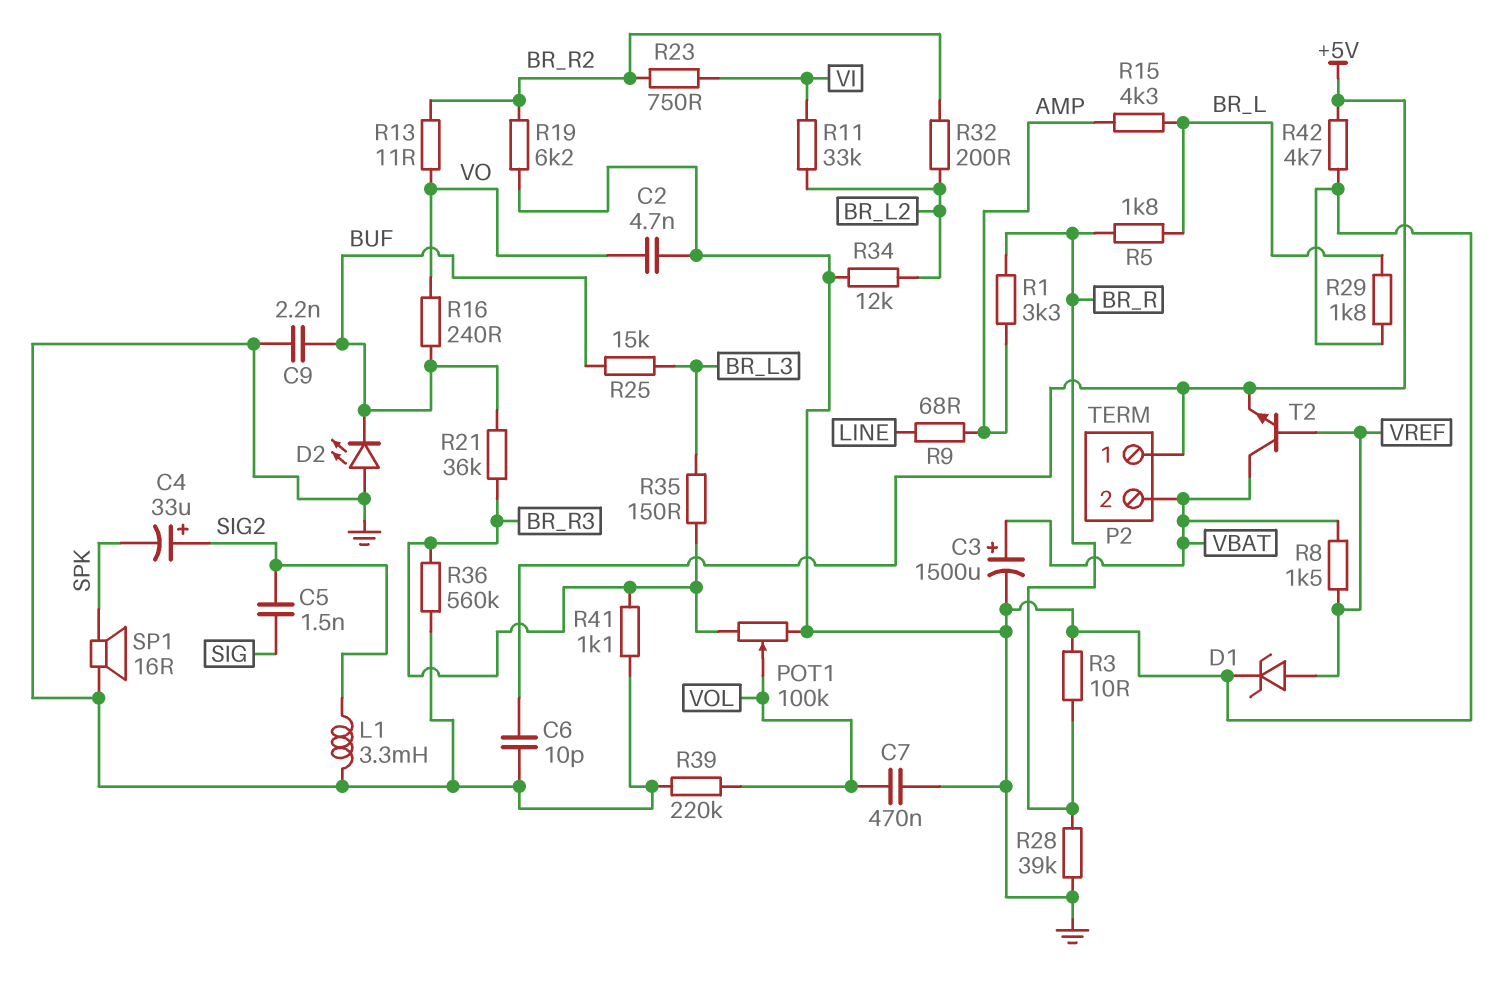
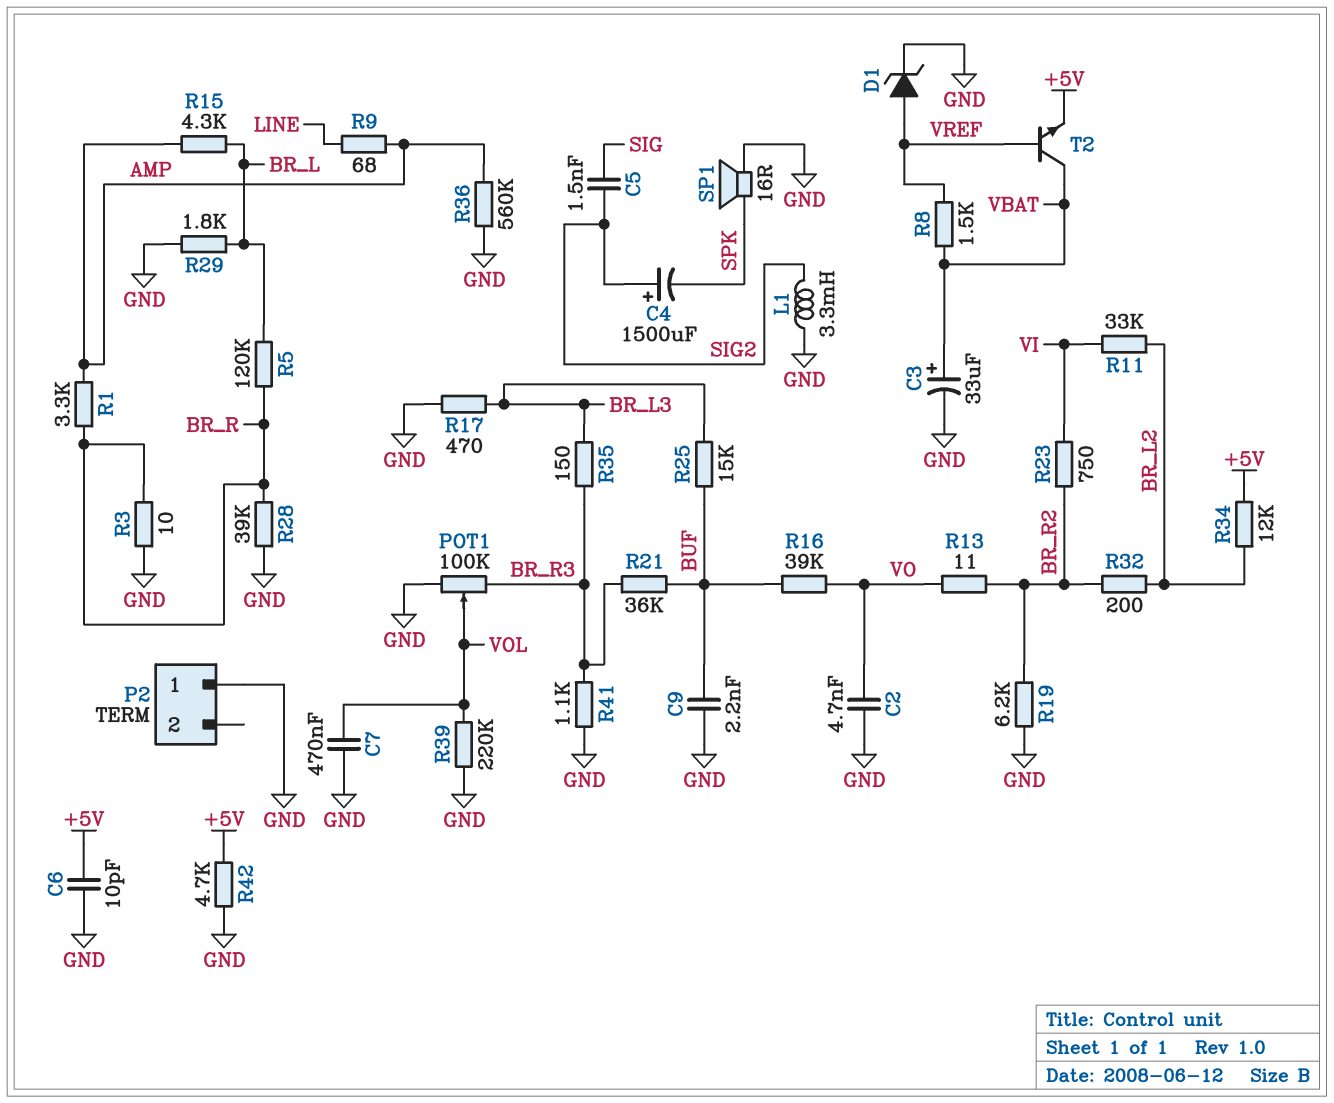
C3: 1500uF (plus VBAT, minus GND) -> 33uF (plus VBAT, minus GND)
C4: 33uF (plus SIG2, minus SPK) -> 1500uF (plus SIG2, minus SPK)
D2: LED (A GND, K BUF) -> none
P2 pin 1: +5V -> GND
P2 pin 2: VBAT -> none
R5: 1.8k (BR_L, BR_R) -> 120k (BR_L, BR_R)
R16: 240 (BUF, VO) -> 39k (BUF, VO)
R17: none -> 470 (BR_L3, GND)
R34: 12k (BR_L2, GND) -> 12k (+5V, BR_L2)
R36: 560k (BR_R3, GND) -> 560k (AMP, GND)

